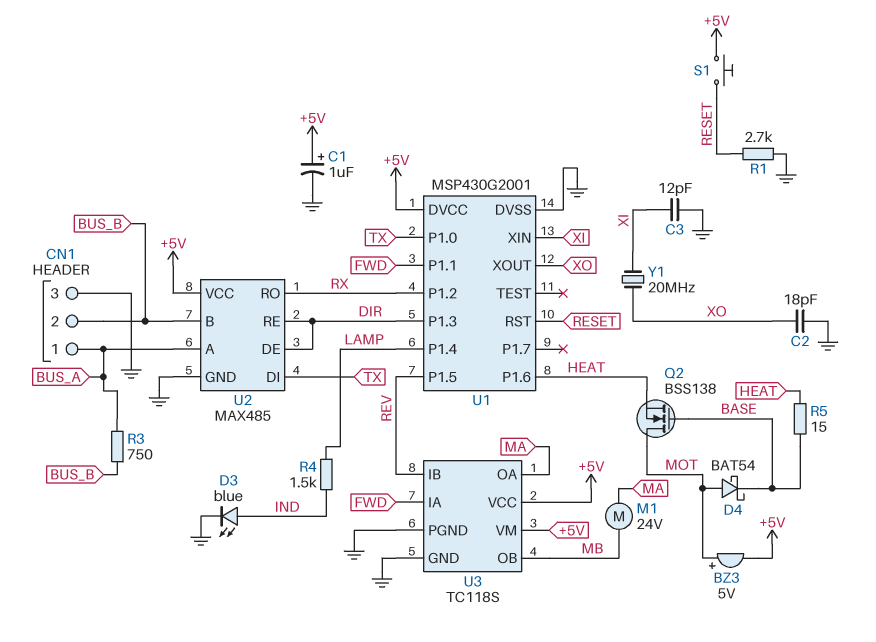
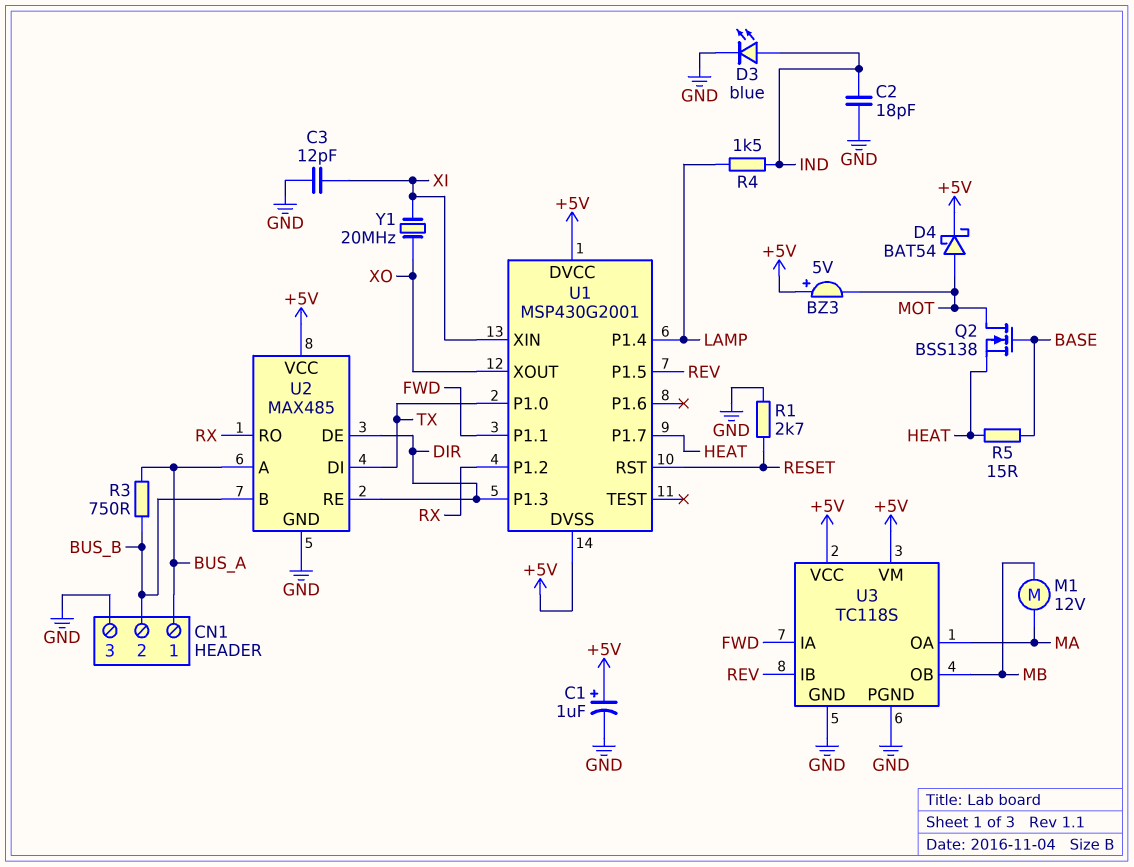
BZ3: buzzer 5V (plus MOT, minus +5V) -> buzzer 5V (plus +5V, minus MOT)
C2: 18pF (GND, XO) -> 18pF (GND, IND)
D4: schottky BAT54 (A MOT, K BASE) -> schottky BAT54 (A MOT, K +5V)
M1: motor 24V (MA, MB) -> motor 12V (MA, MB)
S1: button (+5V, RESET) -> none
U1 pin DVSS: GND -> +5V
U1 pin P1.6: HEAT -> none
U1 pin P1.7: none -> HEAT

